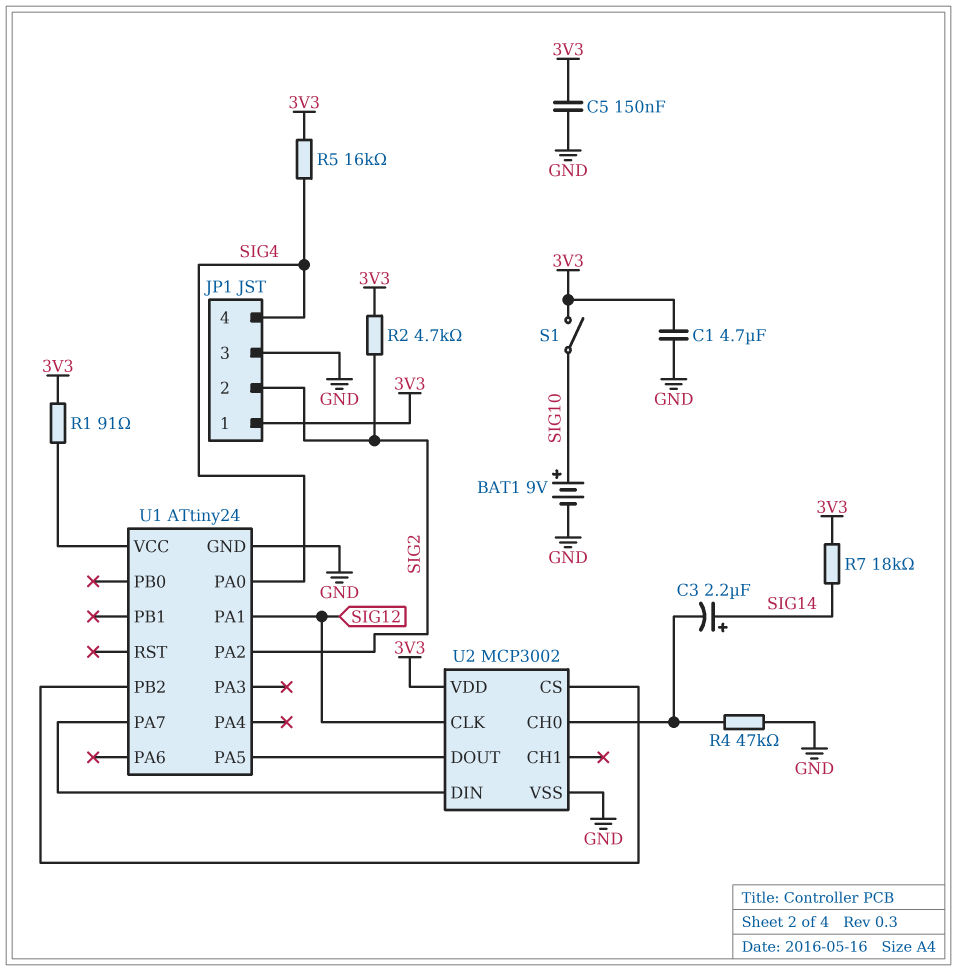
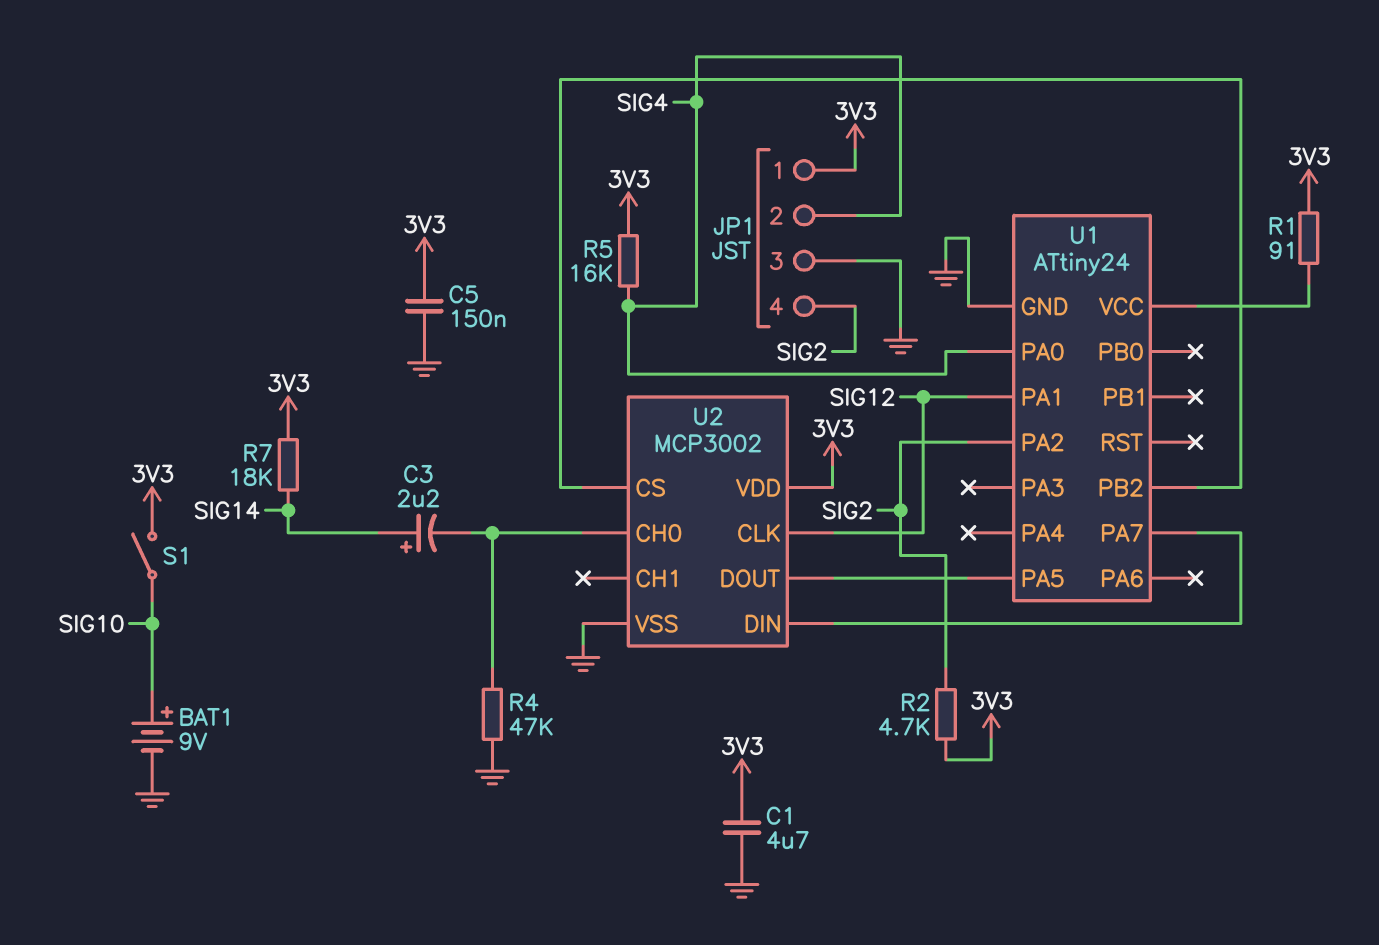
JP1 pin 2: SIG2 -> SIG4
JP1 pin 4: SIG4 -> SIG2

